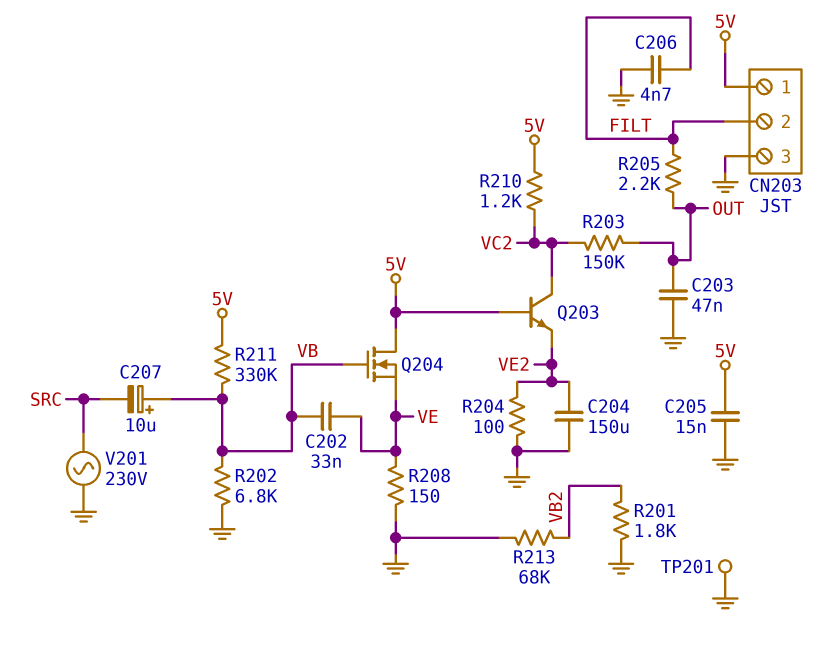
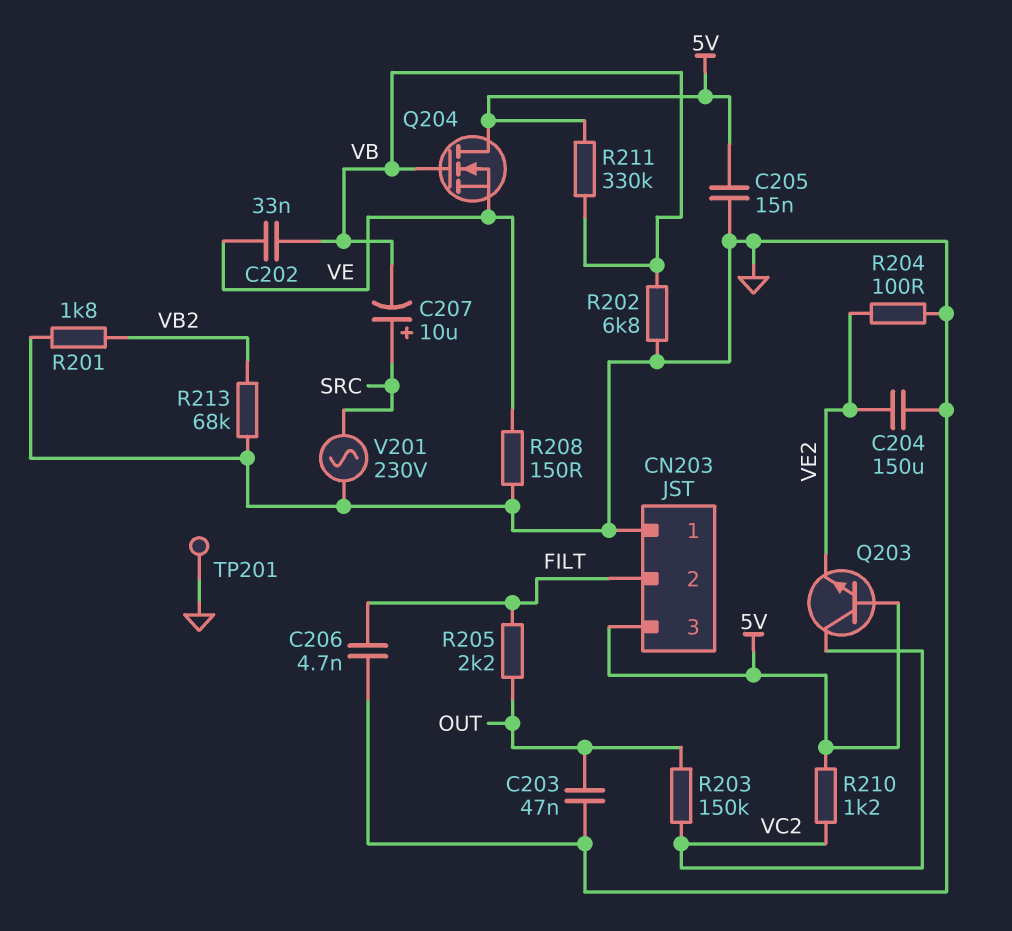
C207: 10uF (plus VB, minus SRC) -> 10uF (plus SRC, minus VB)
CN203 pin 1: 5V -> GND
CN203 pin 3: GND -> 5V

